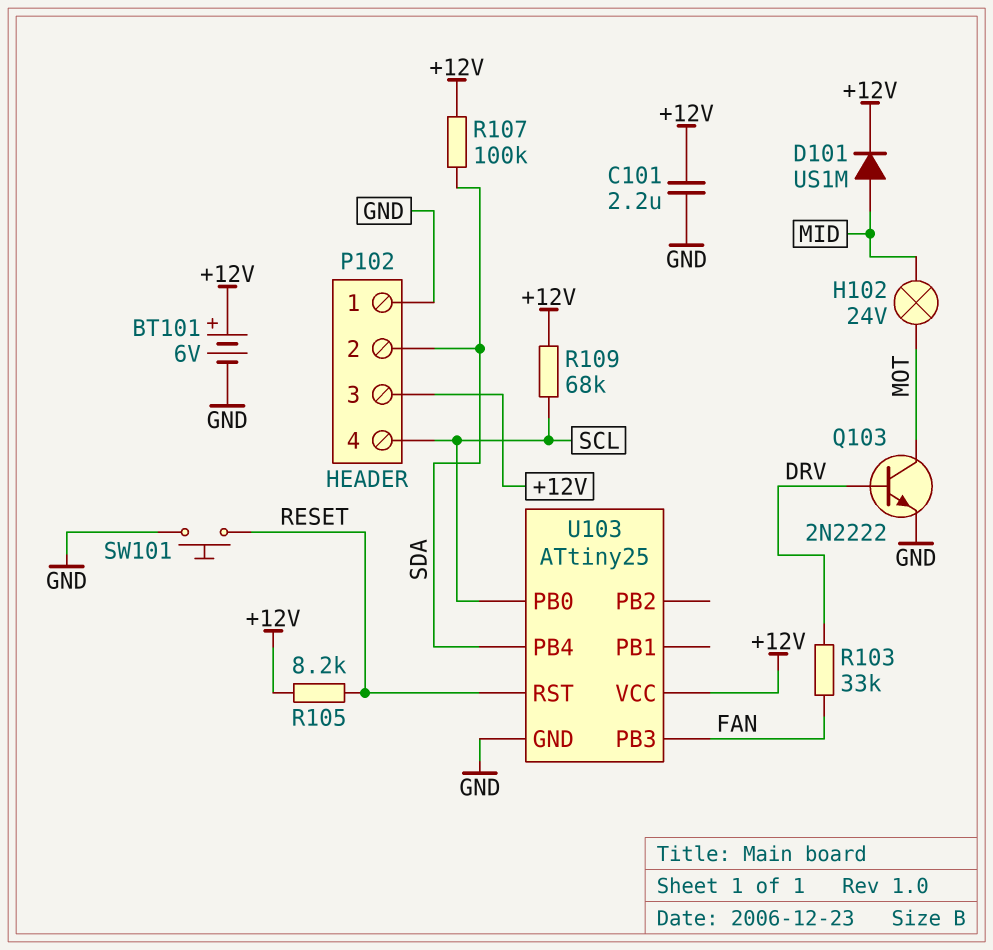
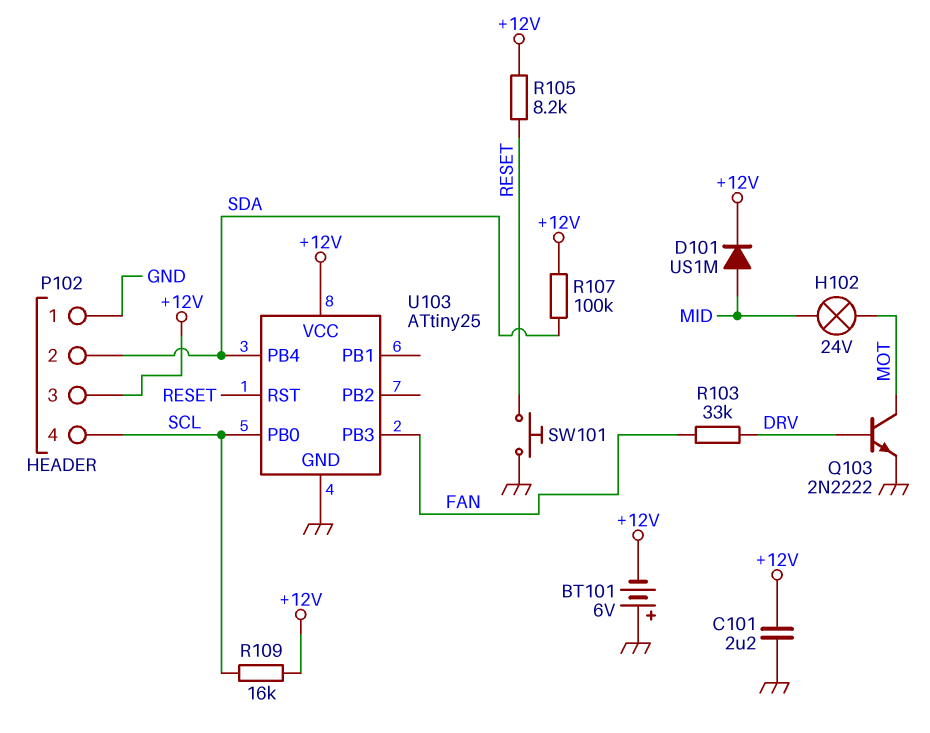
BT101: 6V (plus +12V, minus GND) -> 6V (plus GND, minus +12V)
R109: 68k (+12V, SCL) -> 16k (+12V, SCL)

